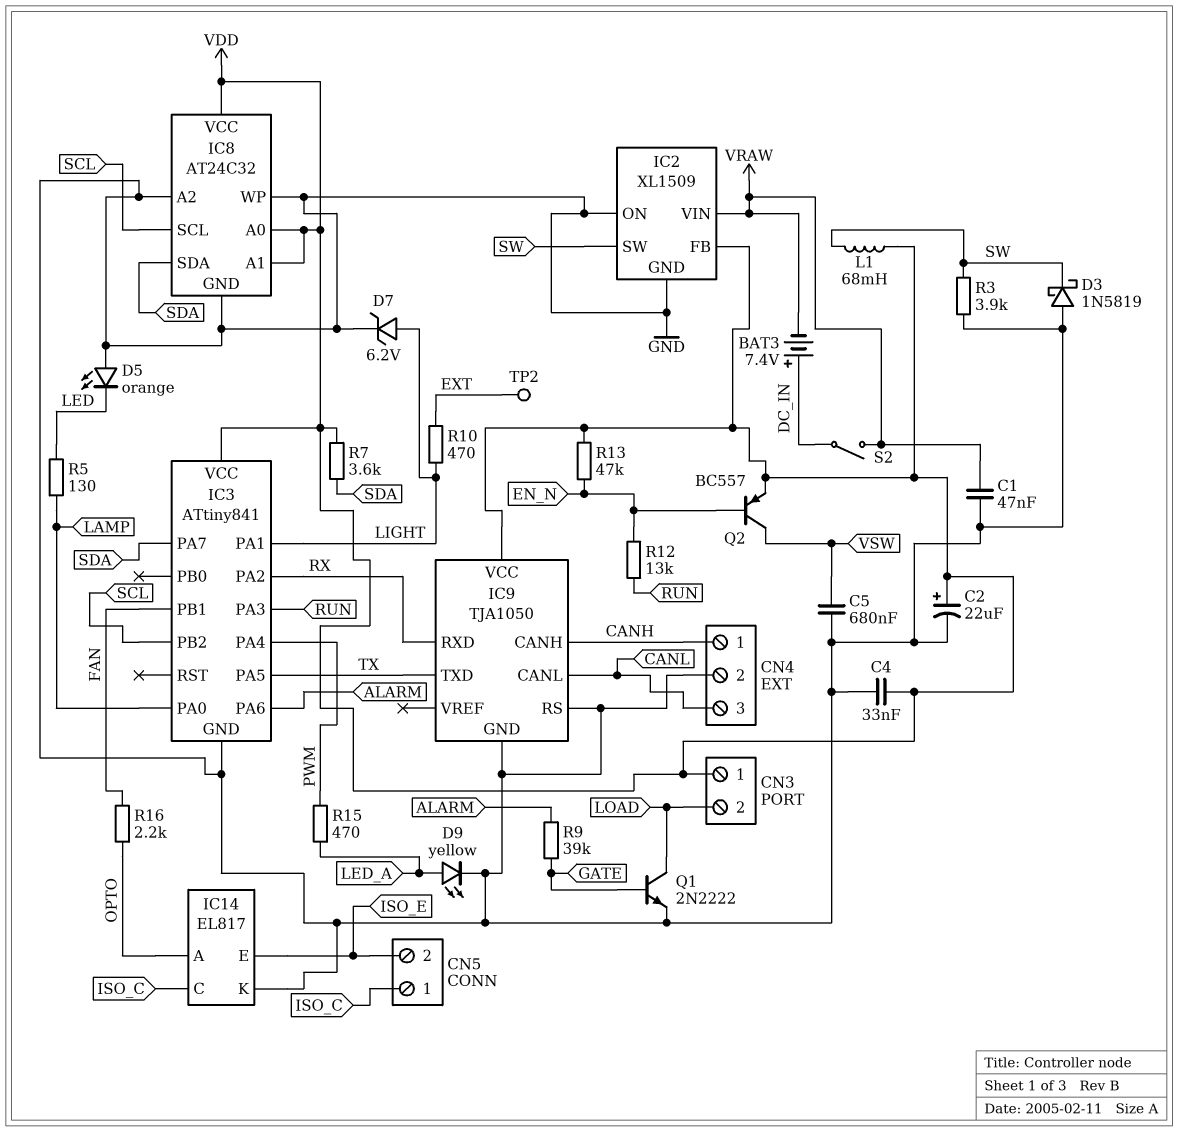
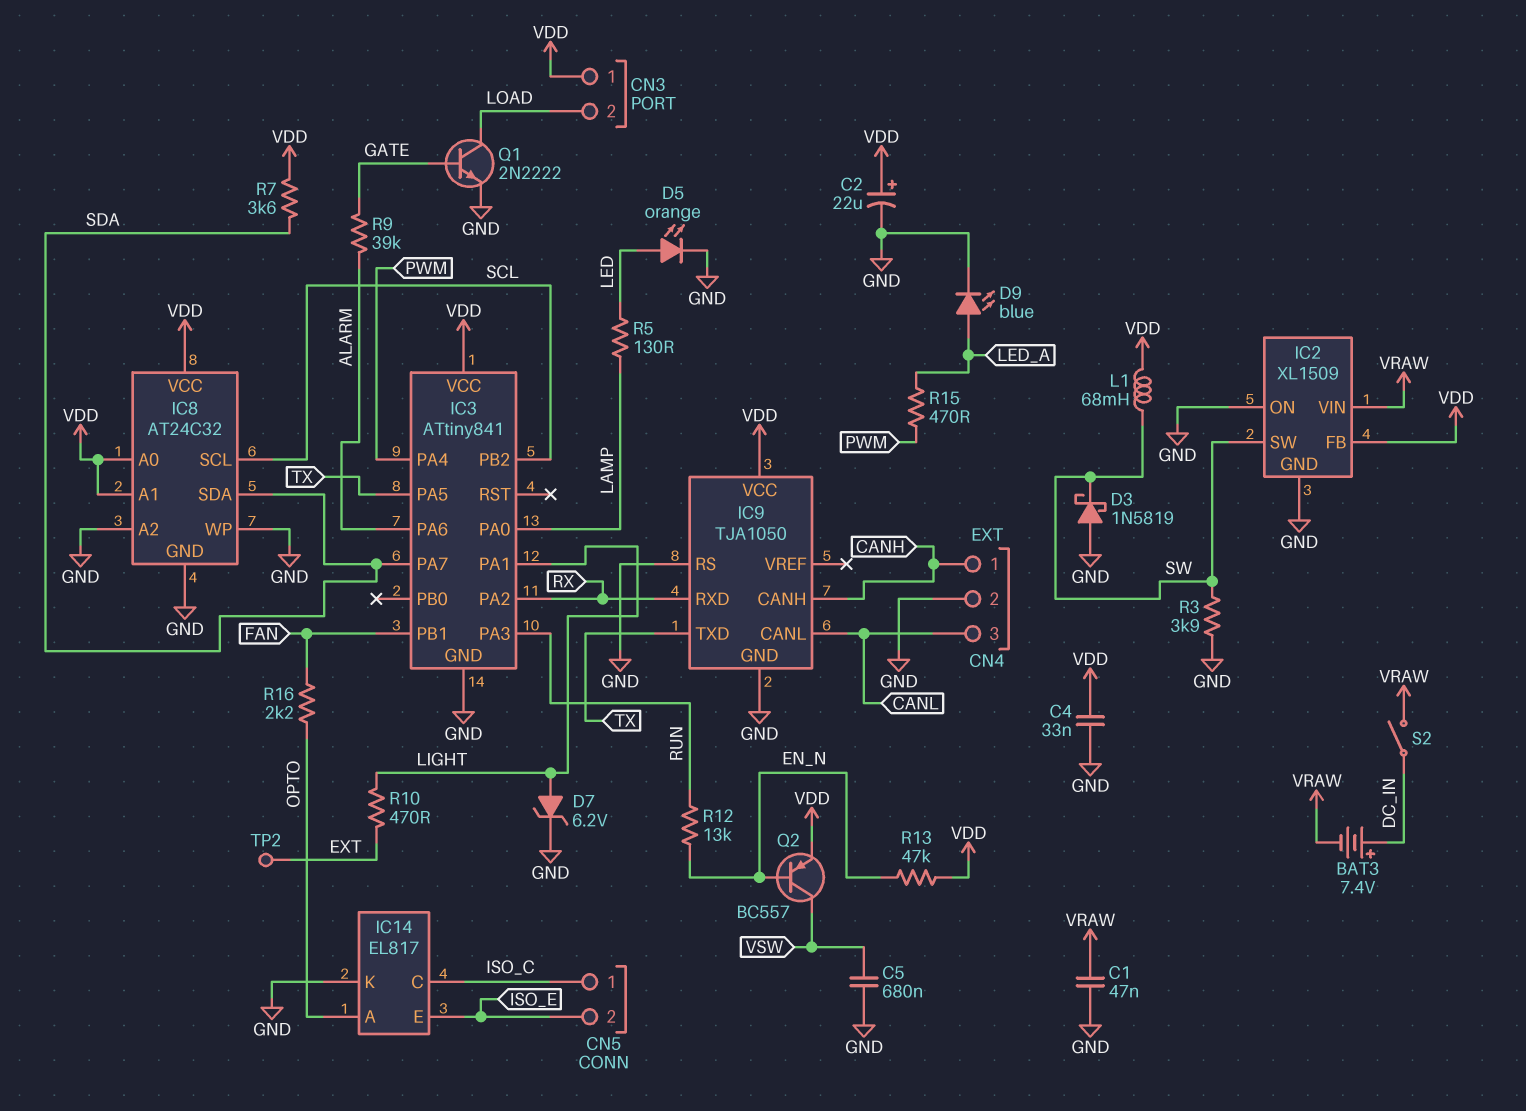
D5: LED orange (A GND, K LED) -> LED orange (A LED, K GND)
D9: LED yellow (A LED_A, K GND) -> LED blue (A LED_A, K GND)

